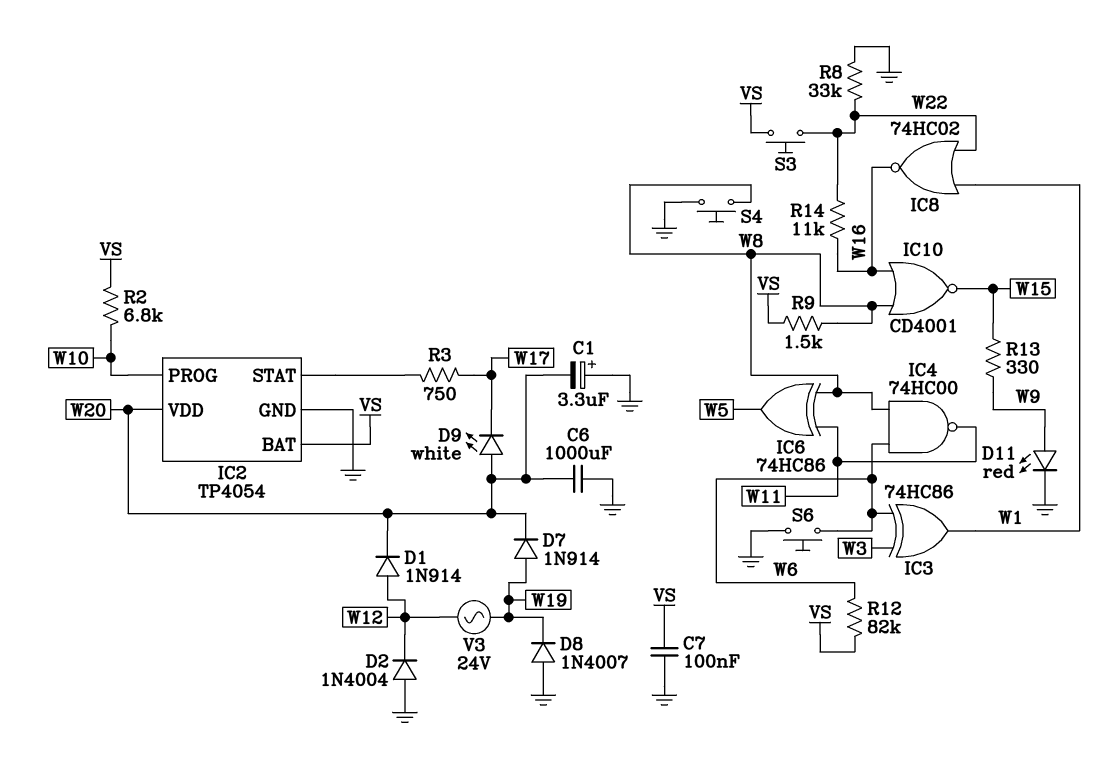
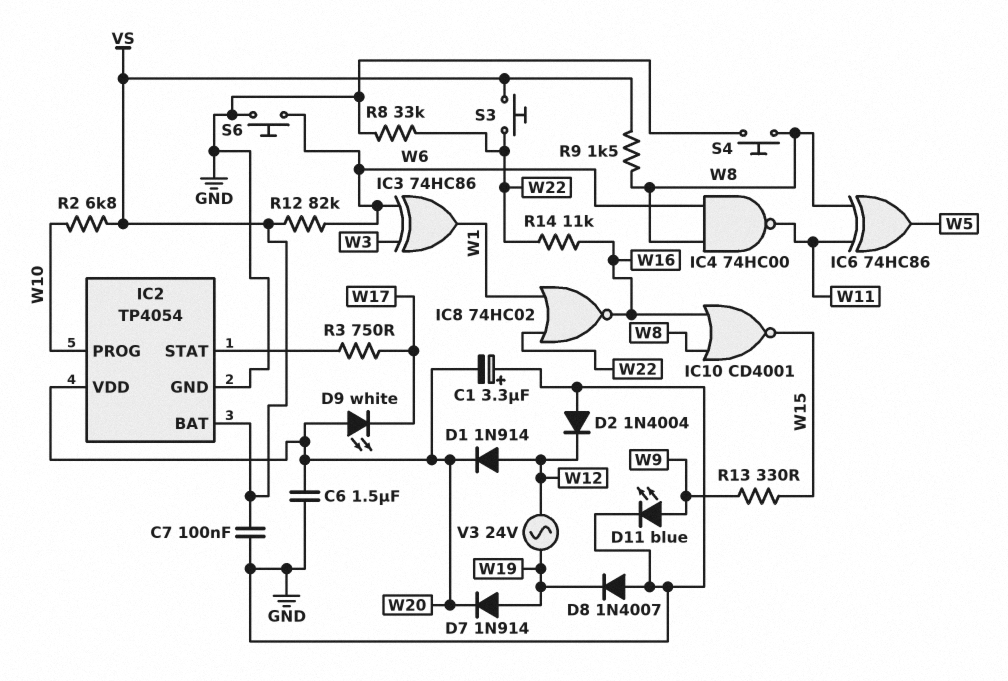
C6: 1000uF (GND, W20) -> 1.5uF (GND, W20)
D11: LED red (A W9, K GND) -> LED blue (A W9, K GND)

